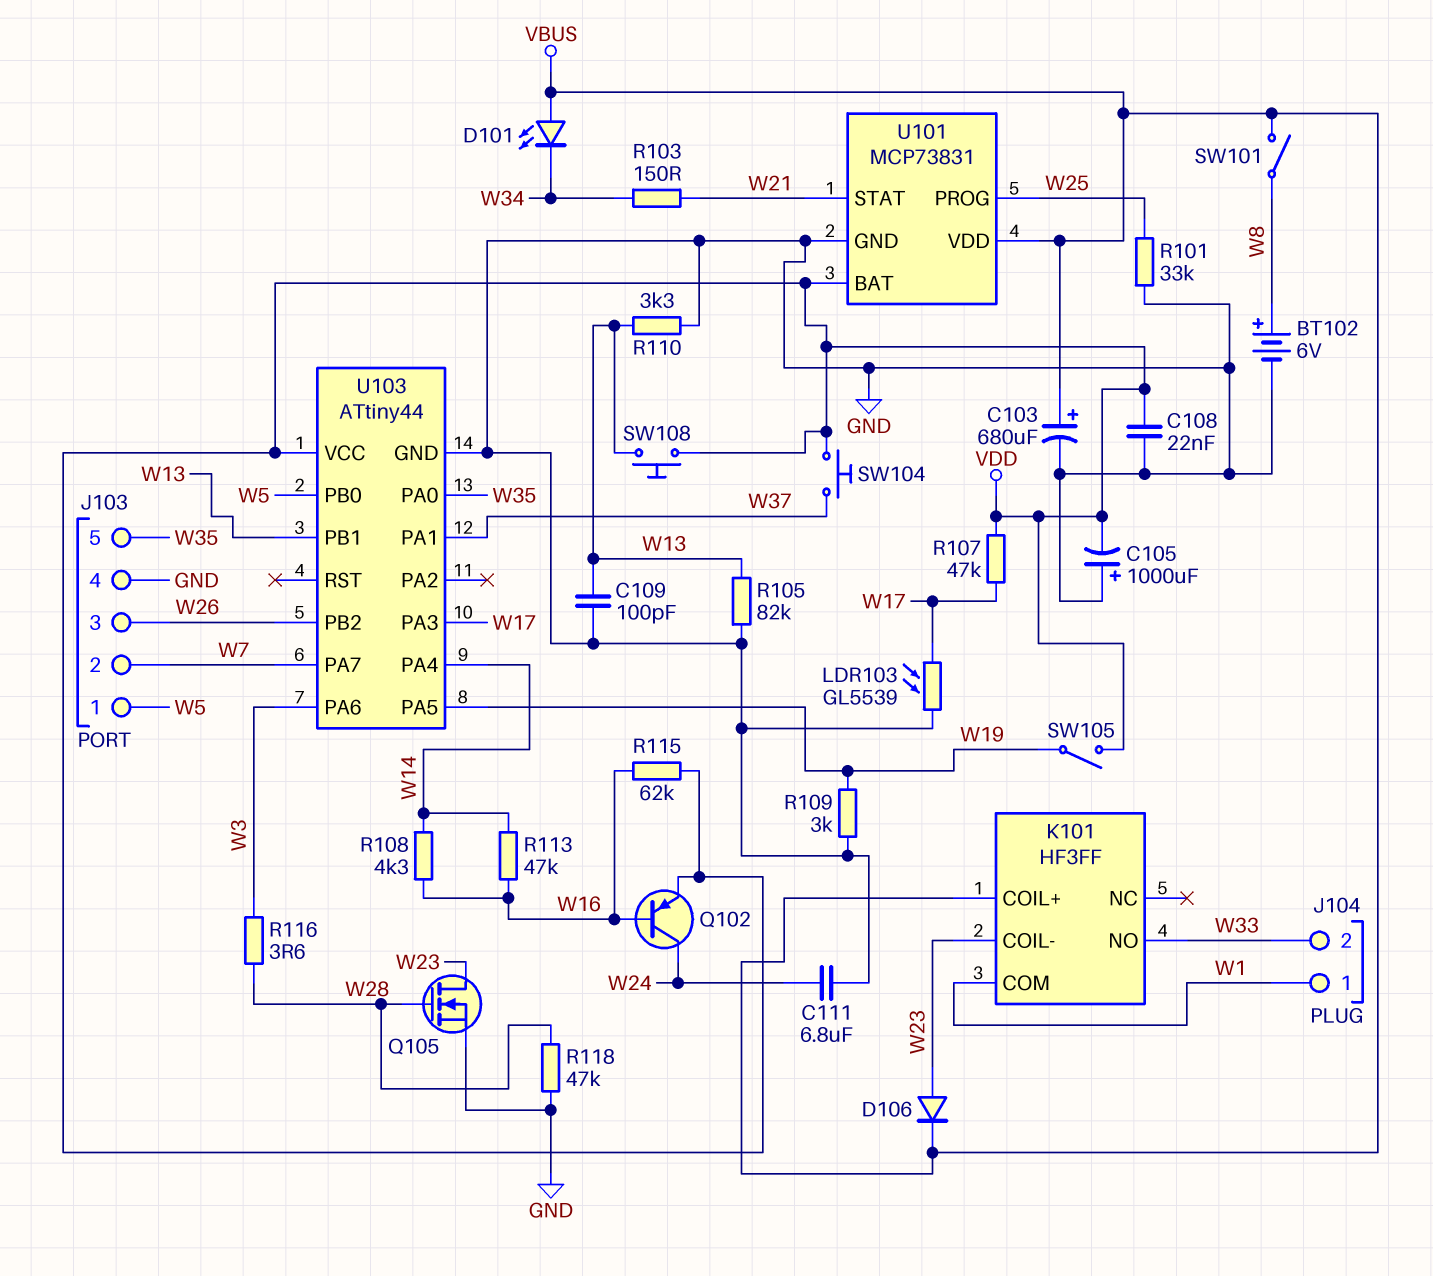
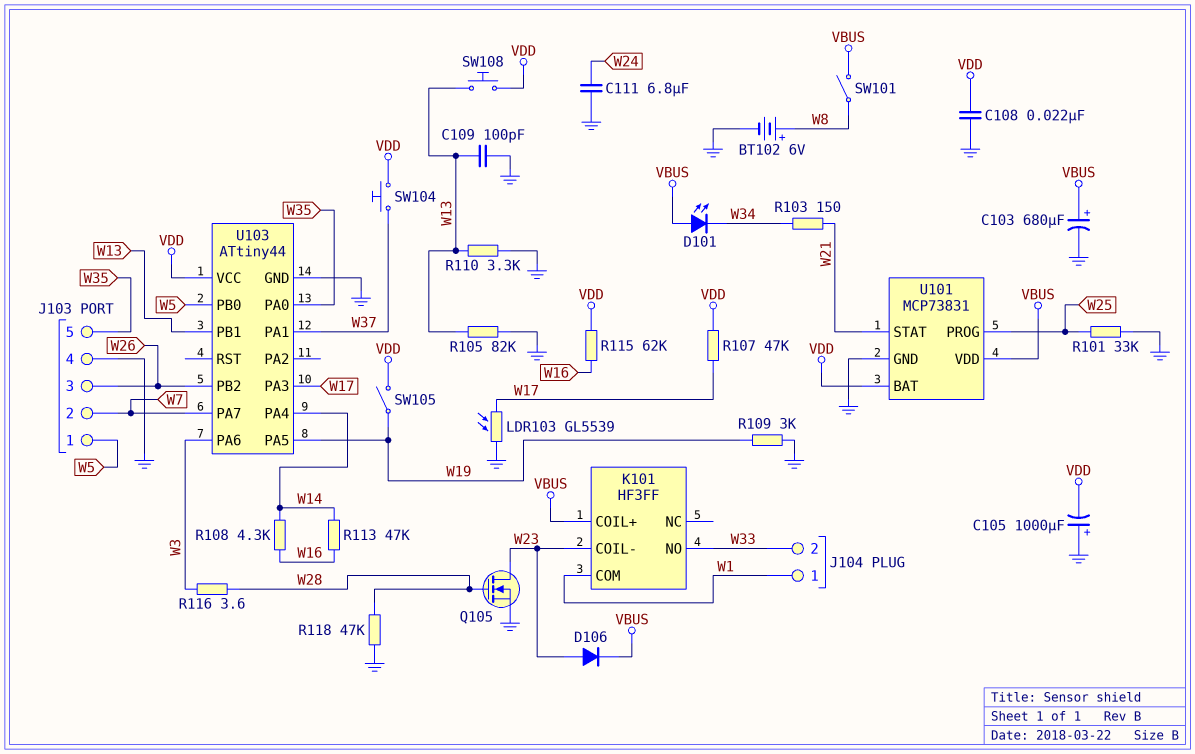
Q102: PNP (B W16, C W24, E VDD) -> none

